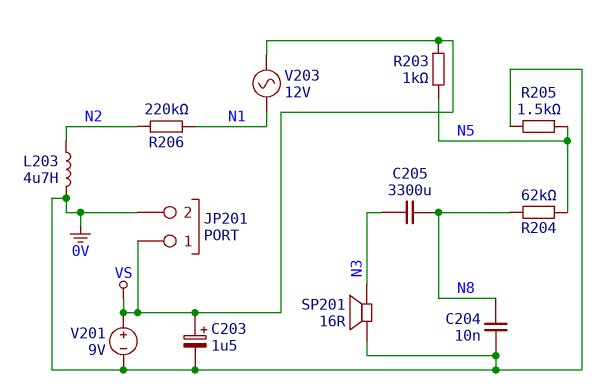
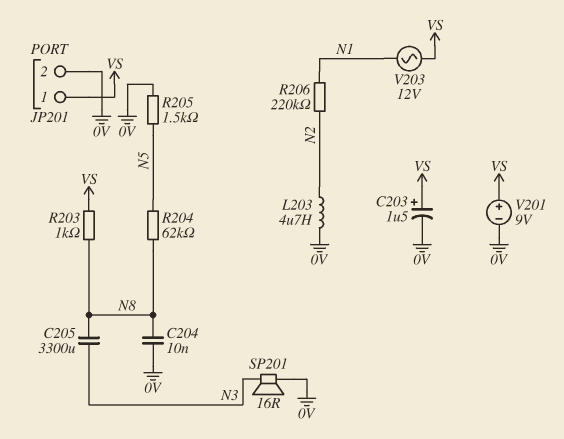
R203: 1k (N5, VS) -> 1k (N8, VS)

